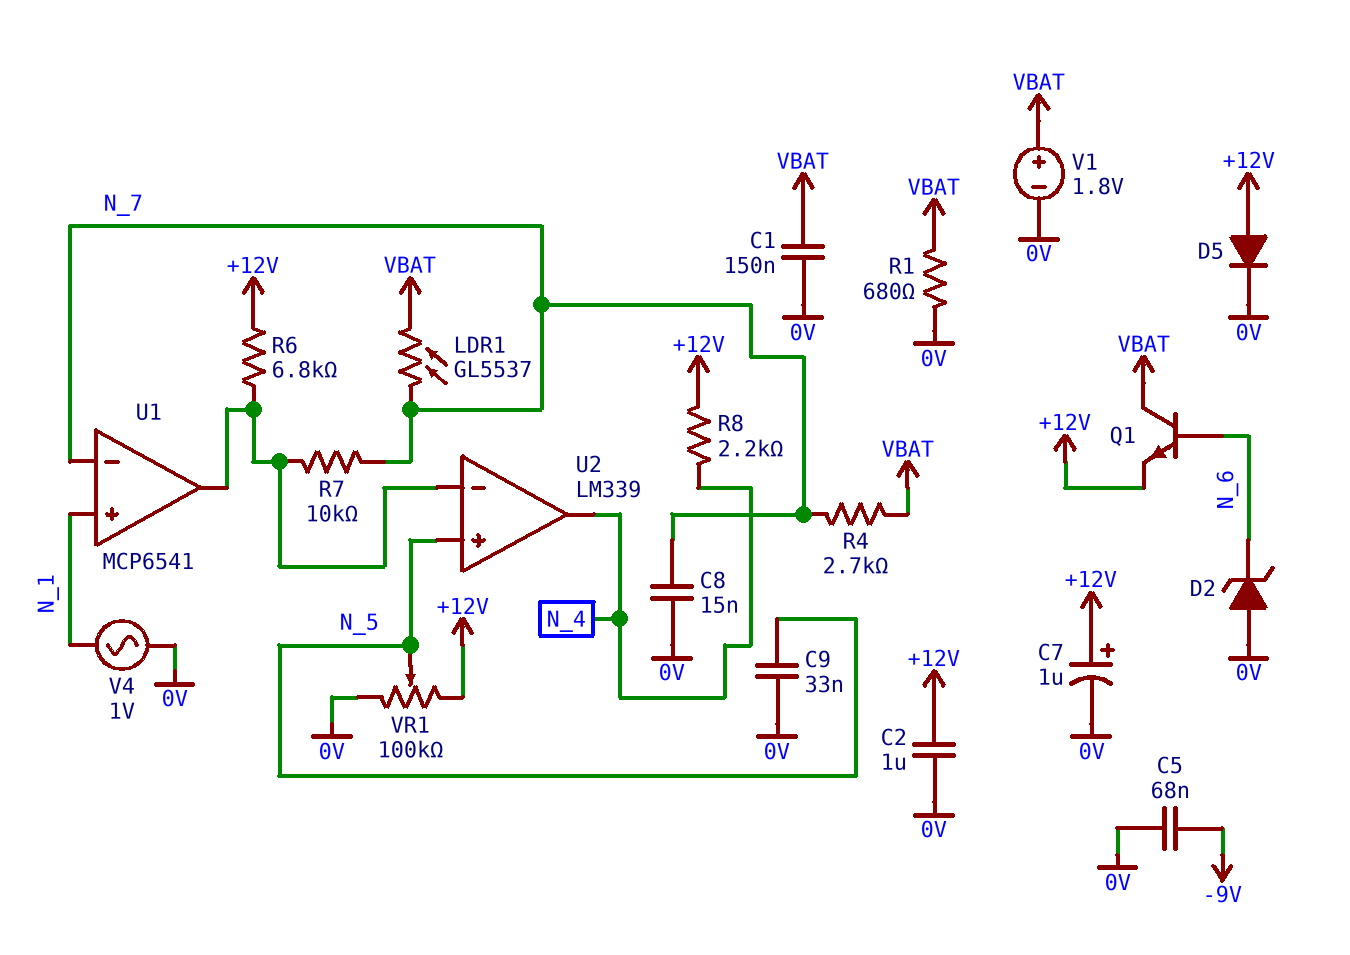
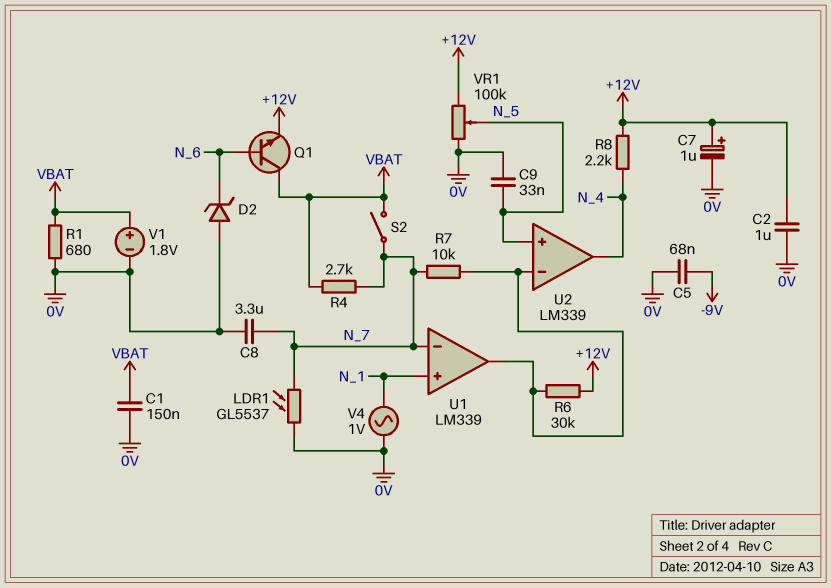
C8: 15nF (0V, N_7) -> 3.3uF (0V, N_7)
D5: diode (A +12V, K 0V) -> none
LDR1: GL5537 (N_7, VBAT) -> GL5537 (0V, N_7)
R6: 6.8k (+12V, U1/out) -> 30k (+12V, U1/out)
S2: none -> switch (N_7, VBAT)
U1: MCP6541 -> LM339

